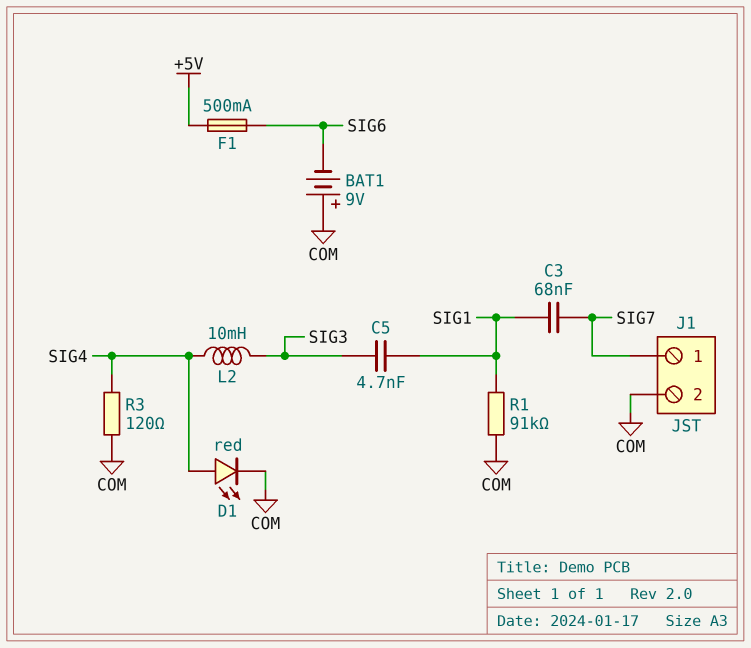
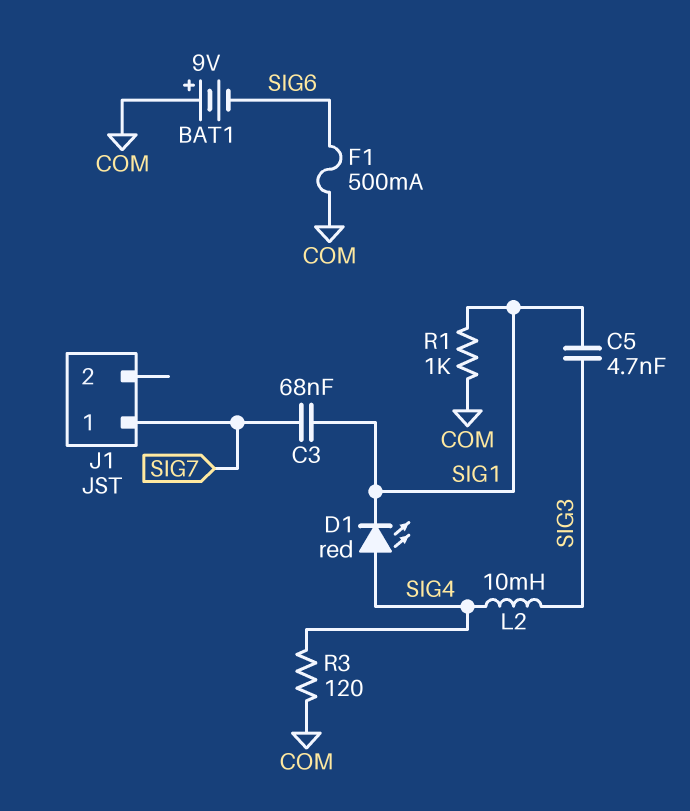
D1: LED red (A SIG4, K COM) -> LED red (A SIG4, K SIG1)
F1: 500mA (+5V, SIG6) -> 500mA (COM, SIG6)
J1 pin 2: COM -> none
R1: 91k (COM, SIG1) -> 1k (COM, SIG1)

